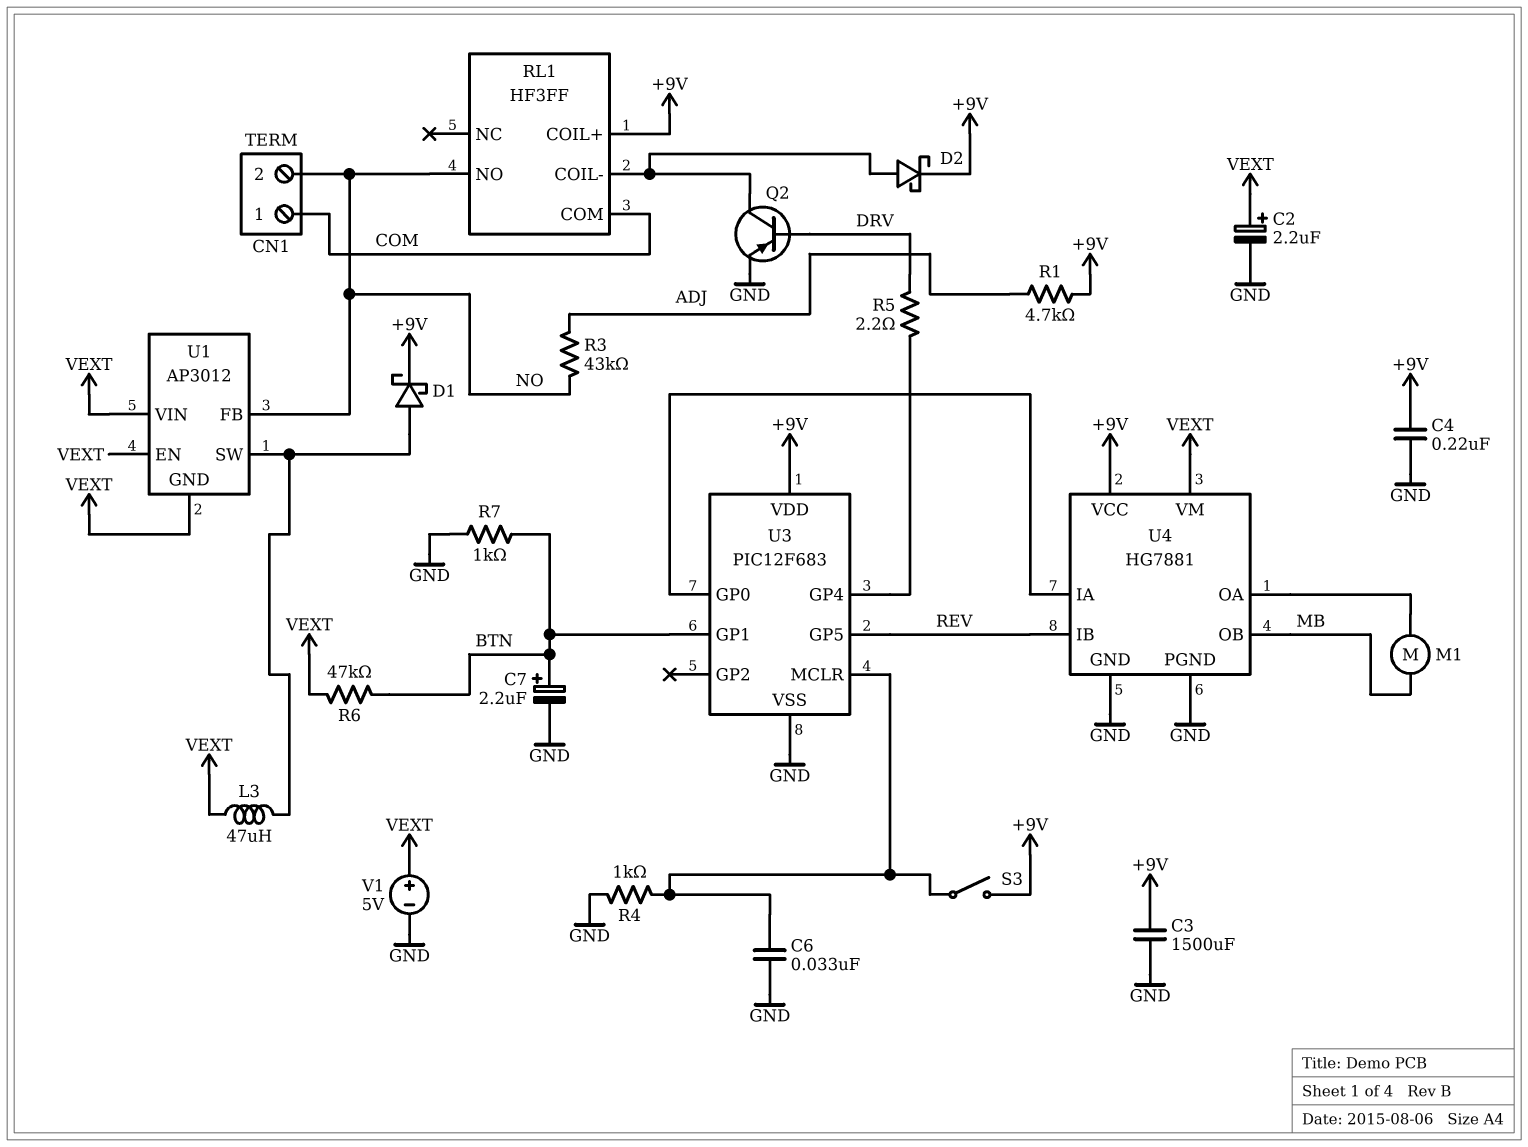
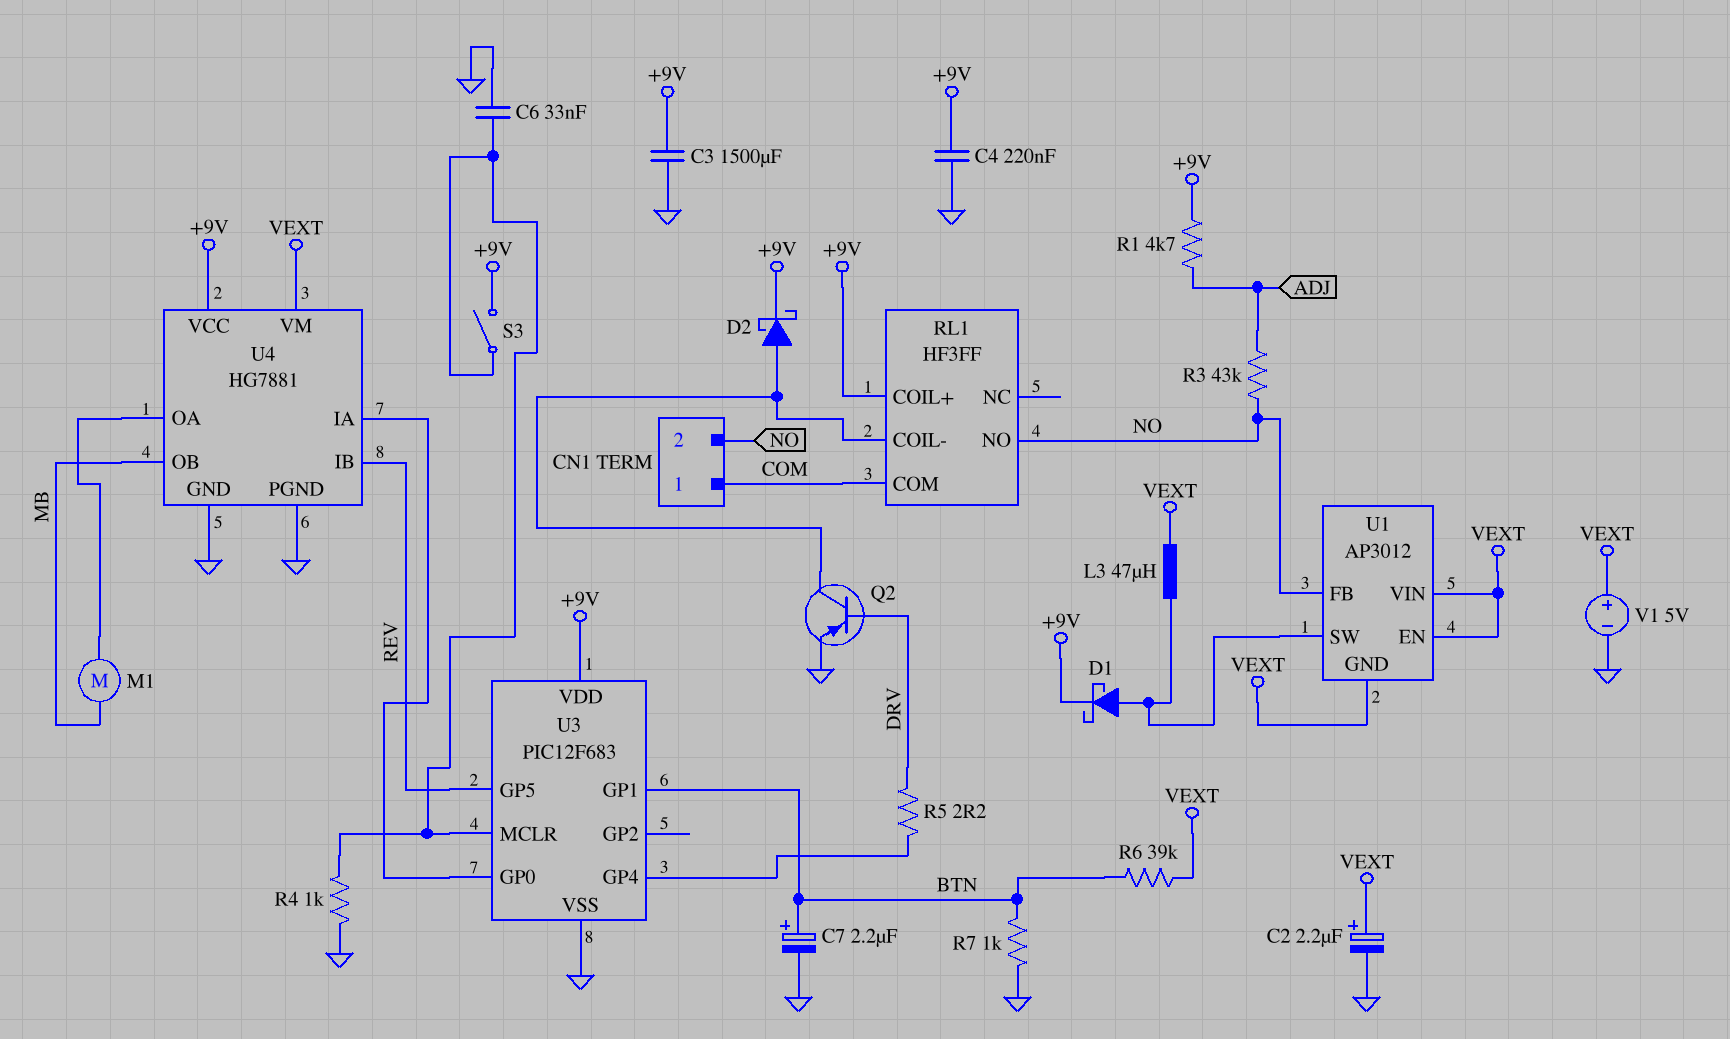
R6: 47k (BTN, VEXT) -> 39k (BTN, VEXT)

